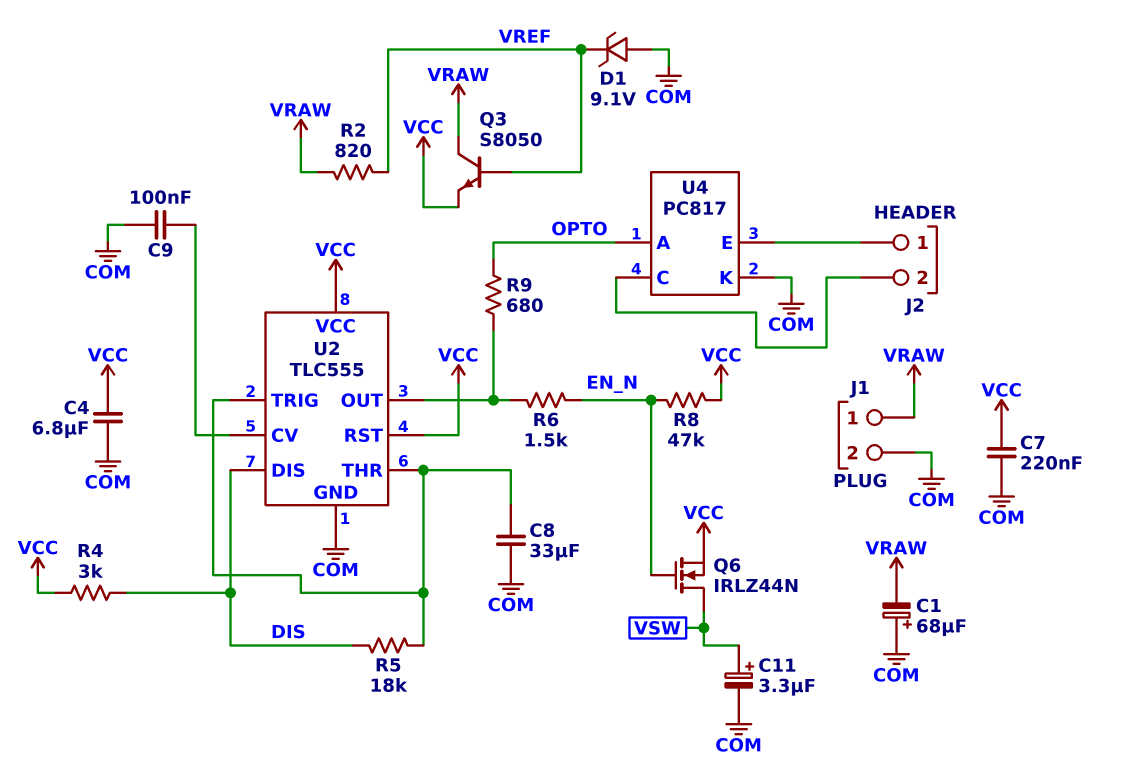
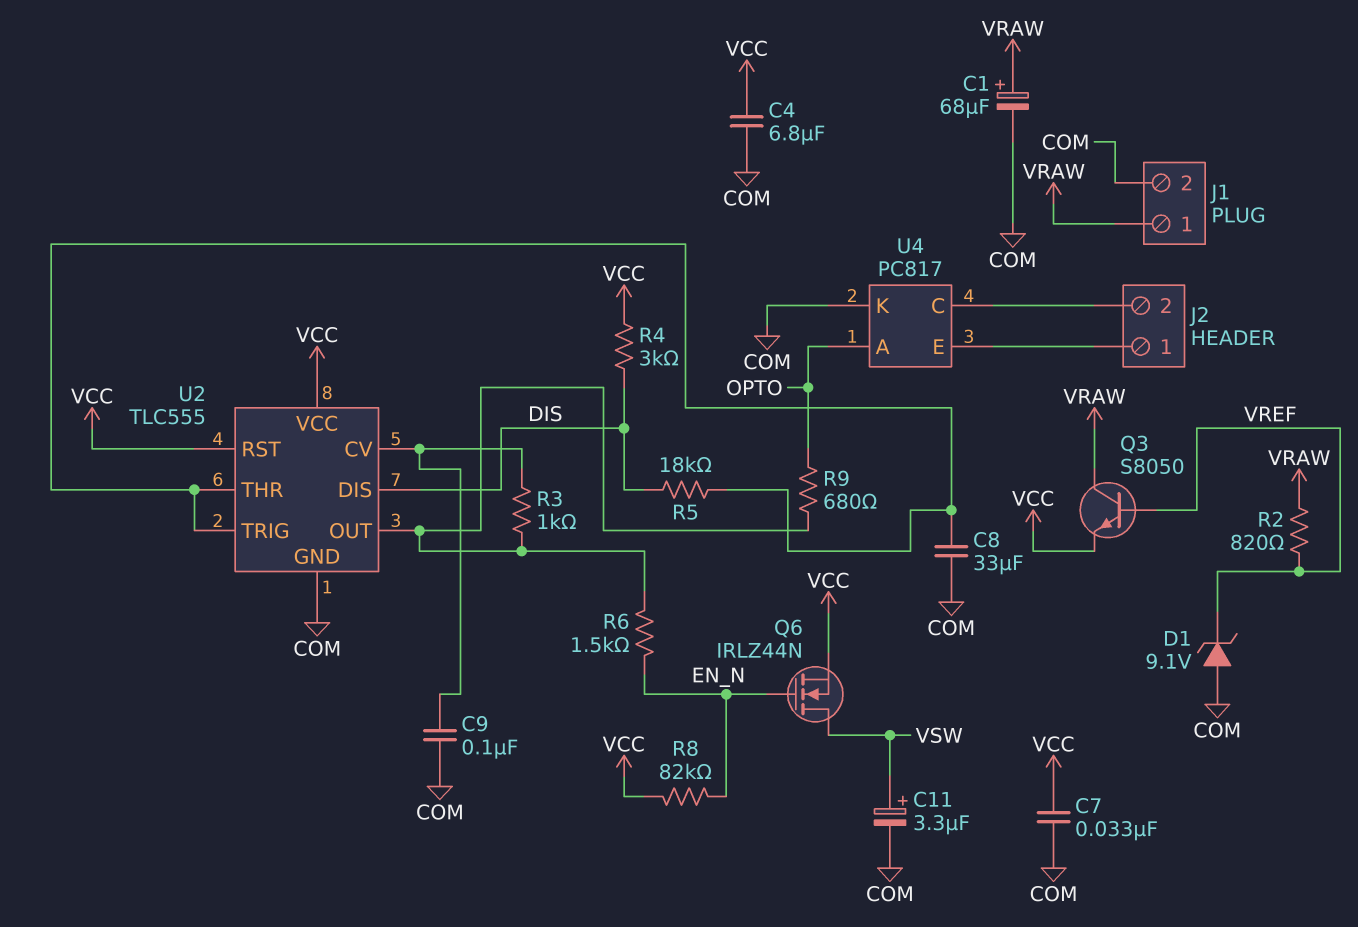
C1: 68uF (plus COM, minus VRAW) -> 68uF (plus VRAW, minus COM)
C7: 220nF (COM, VCC) -> 33nF (COM, VCC)
R3: none -> 1k (U2/CV, U2/OUT)
R8: 47k (EN_N, VCC) -> 82k (EN_N, VCC)

